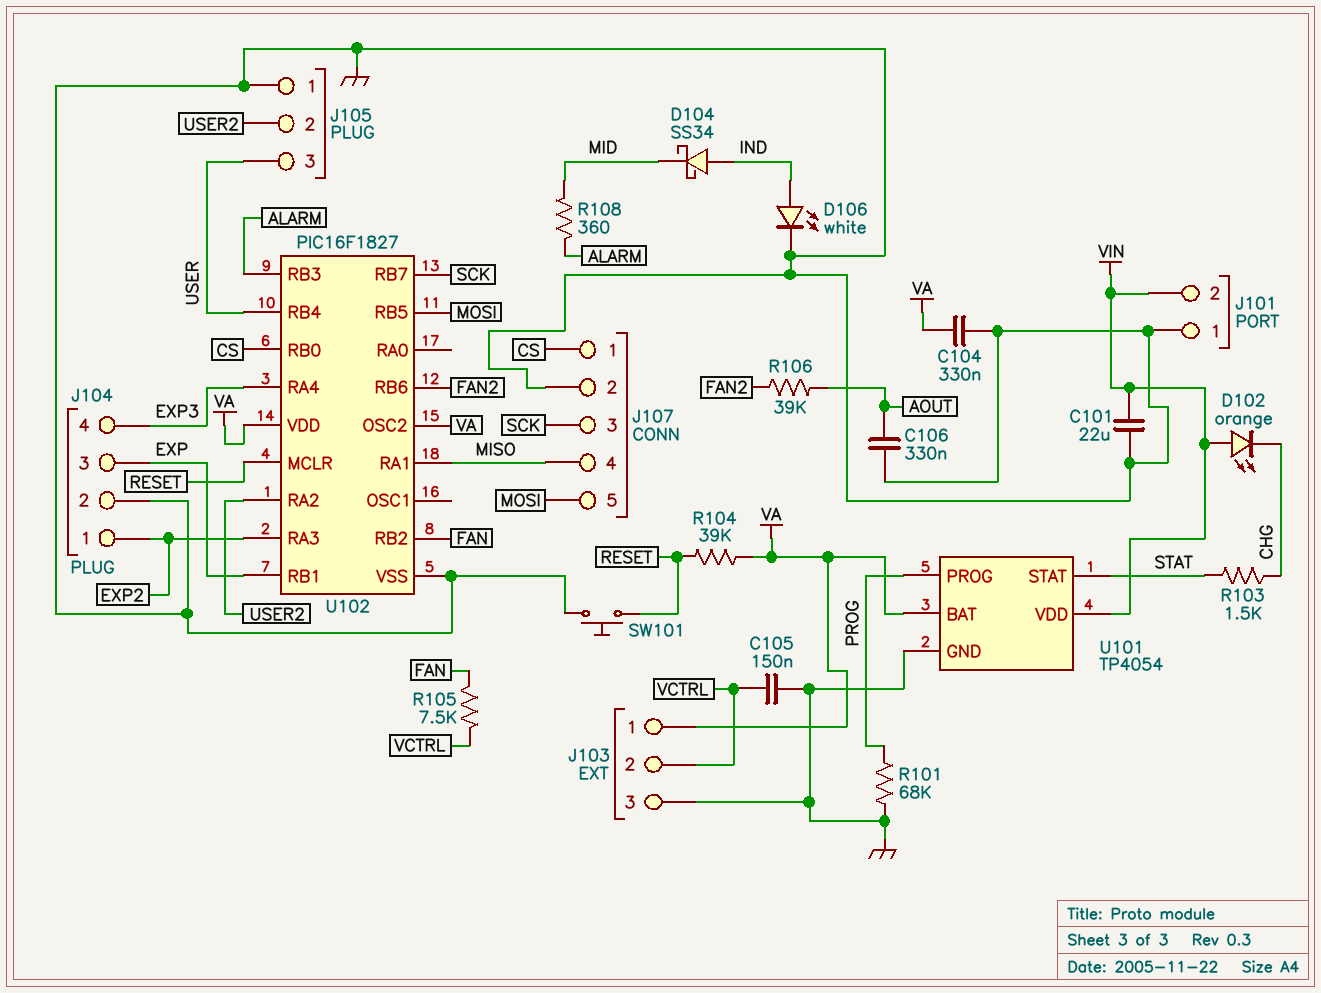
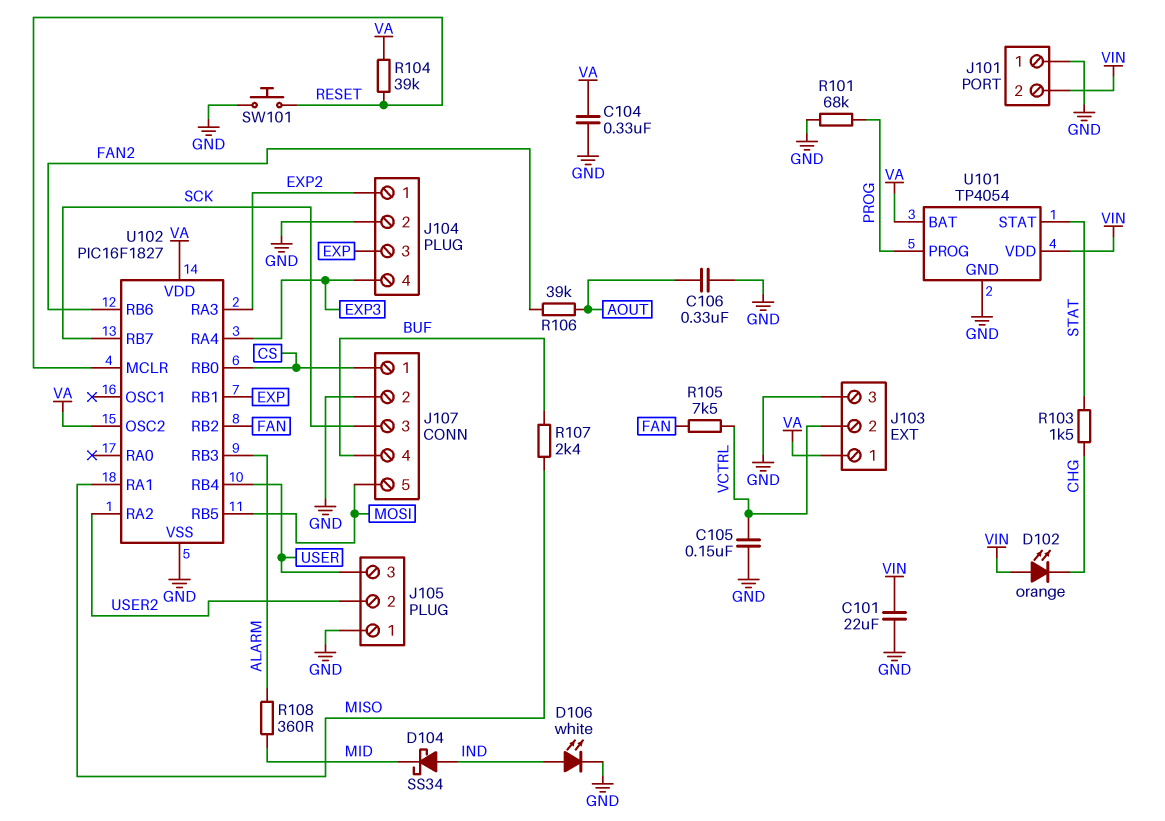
J107 pin 4: MISO -> BUF
R107: none -> 2.4k (BUF, MISO)

